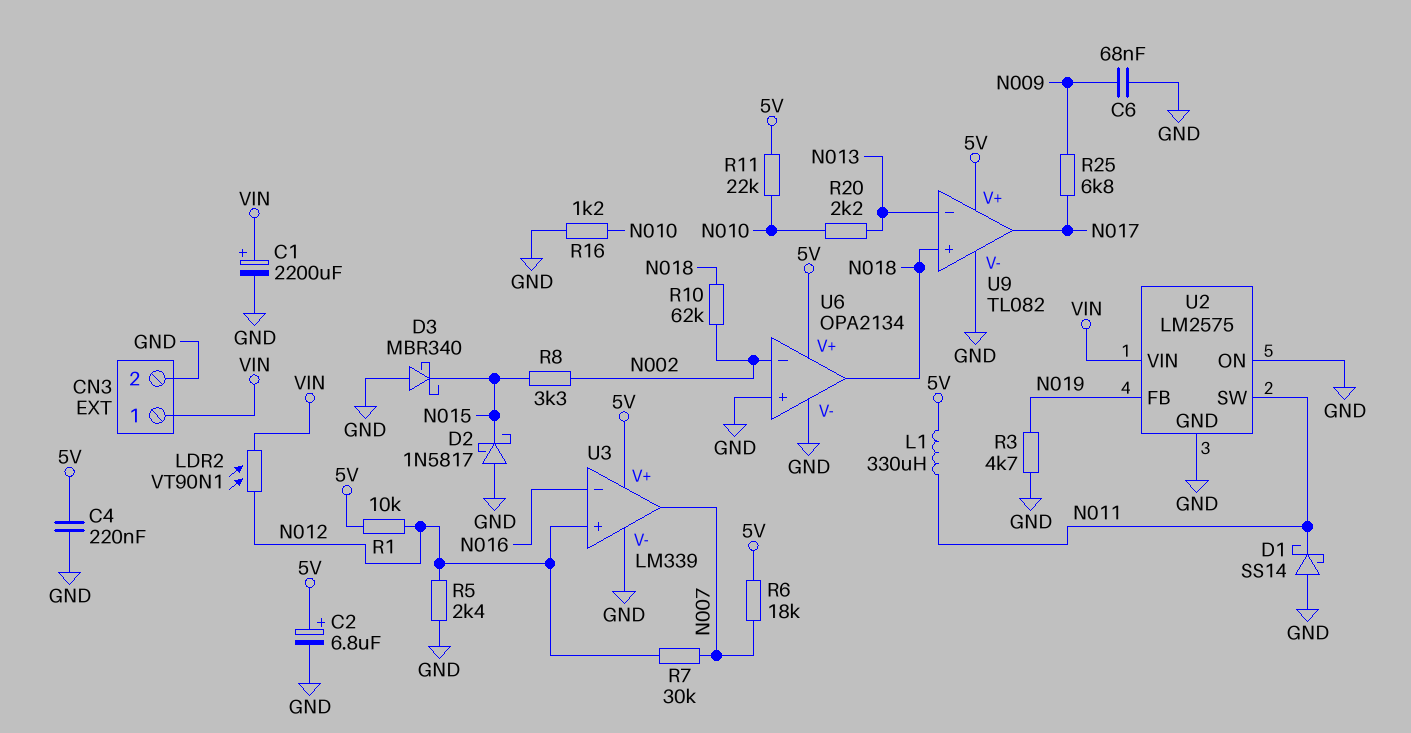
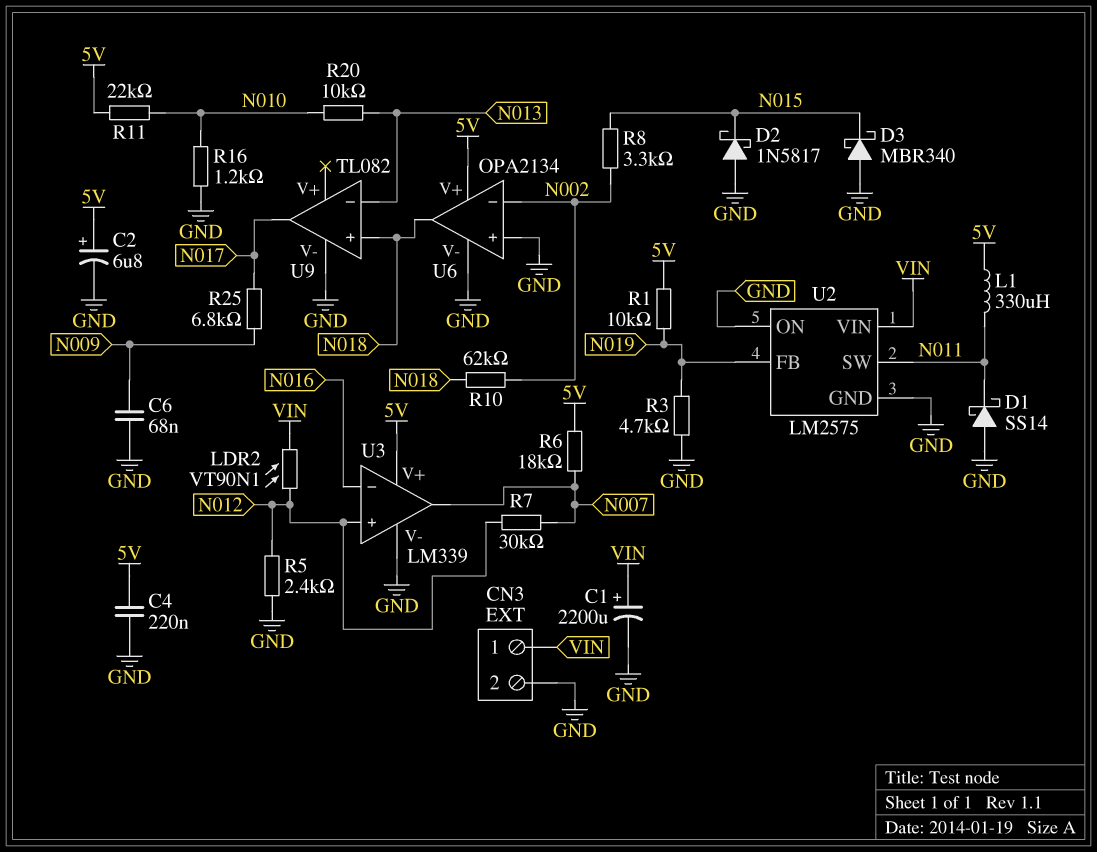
R1: 10k (5V, N012) -> 10k (5V, N019)
R20: 2.2k (N010, N013) -> 10k (N010, N013)
U9 pin V+: 5V -> none

